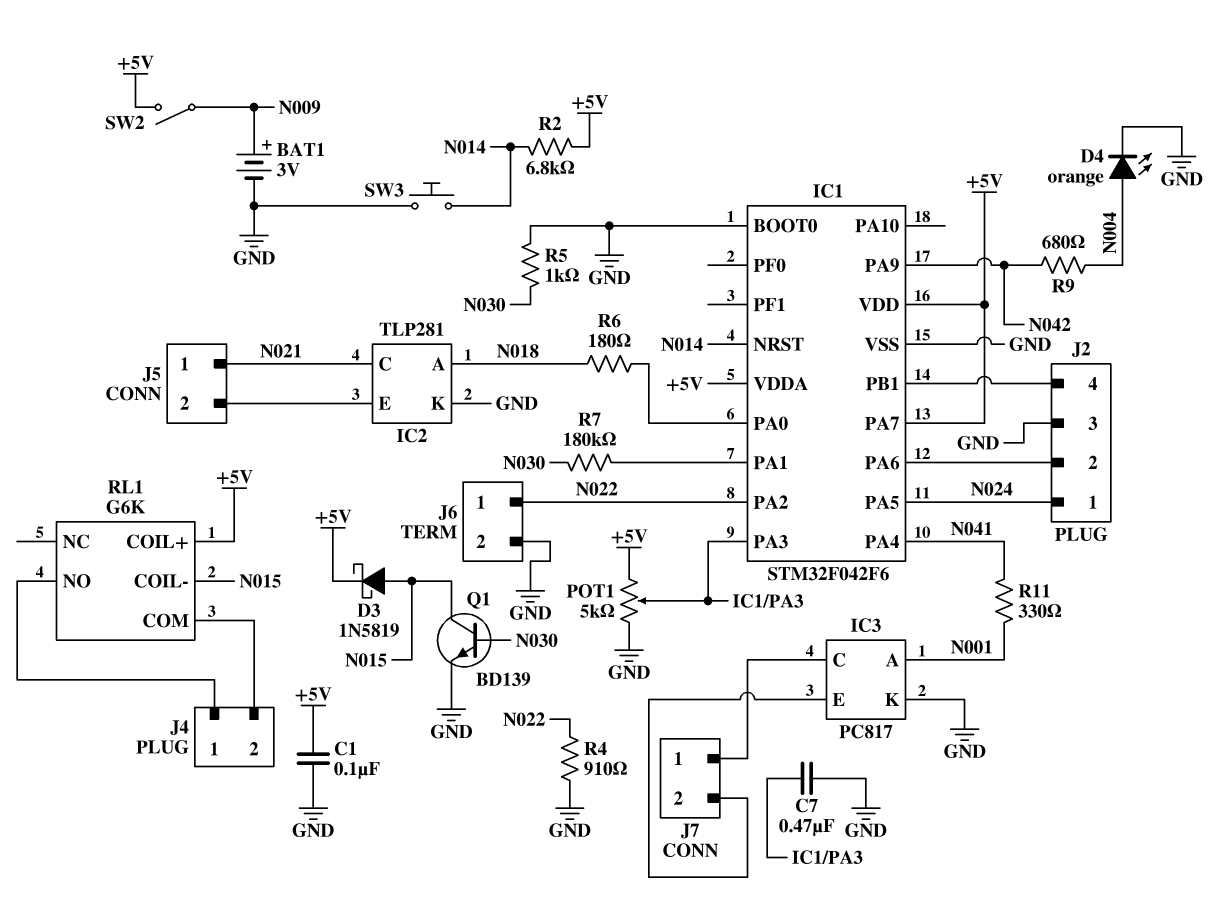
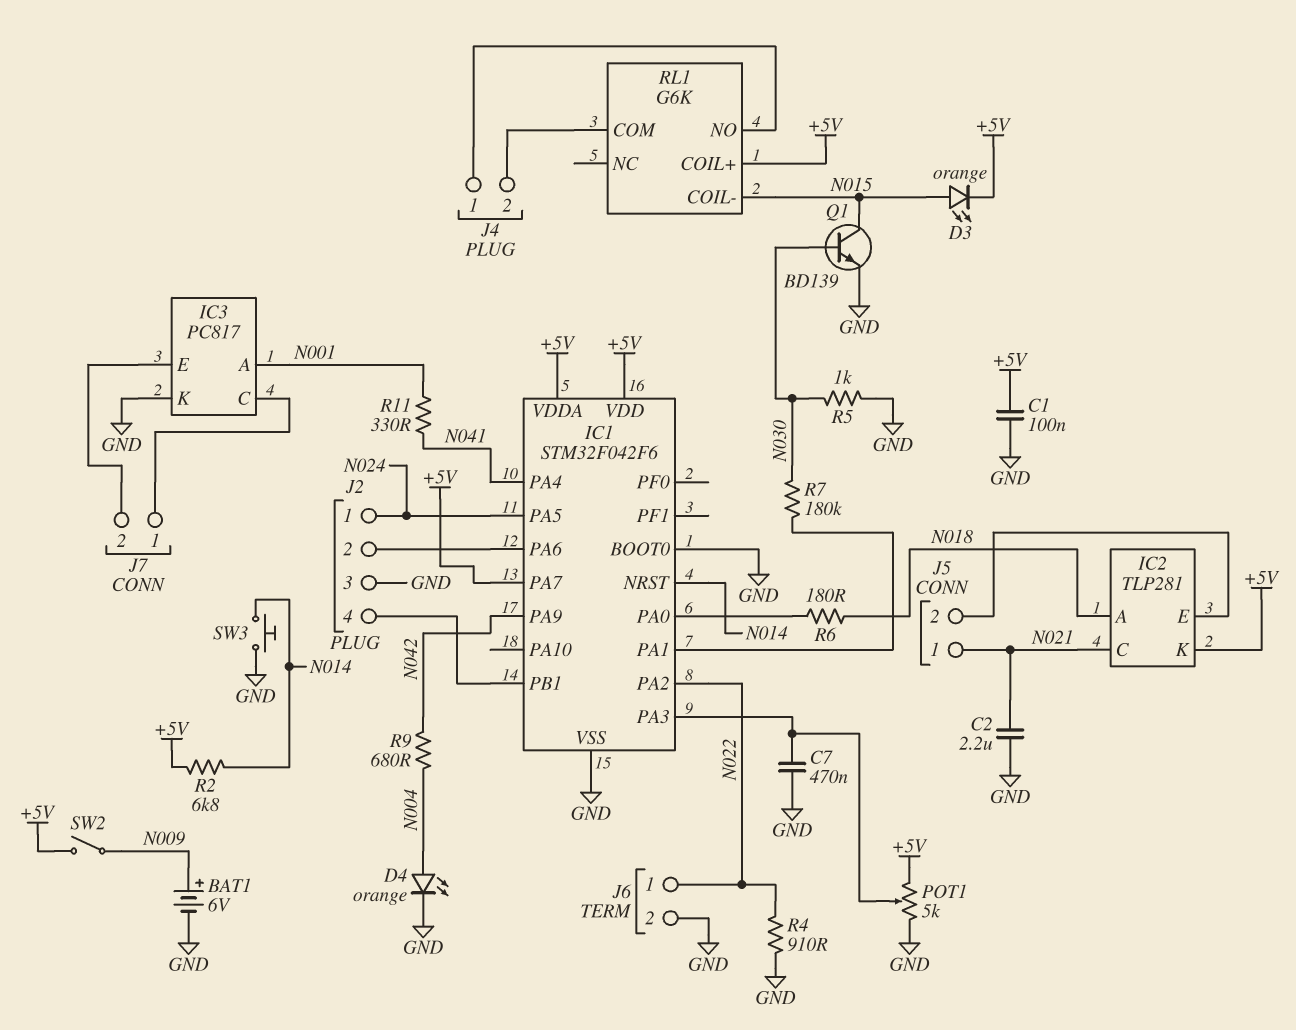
BAT1: 3V (plus N009, minus GND) -> 6V (plus N009, minus GND)
C2: none -> 2.2uF (GND, N021)
D3: schottky 1N5819 (A N015, K +5V) -> LED orange (A N015, K +5V)
IC2 pin K: GND -> +5V

